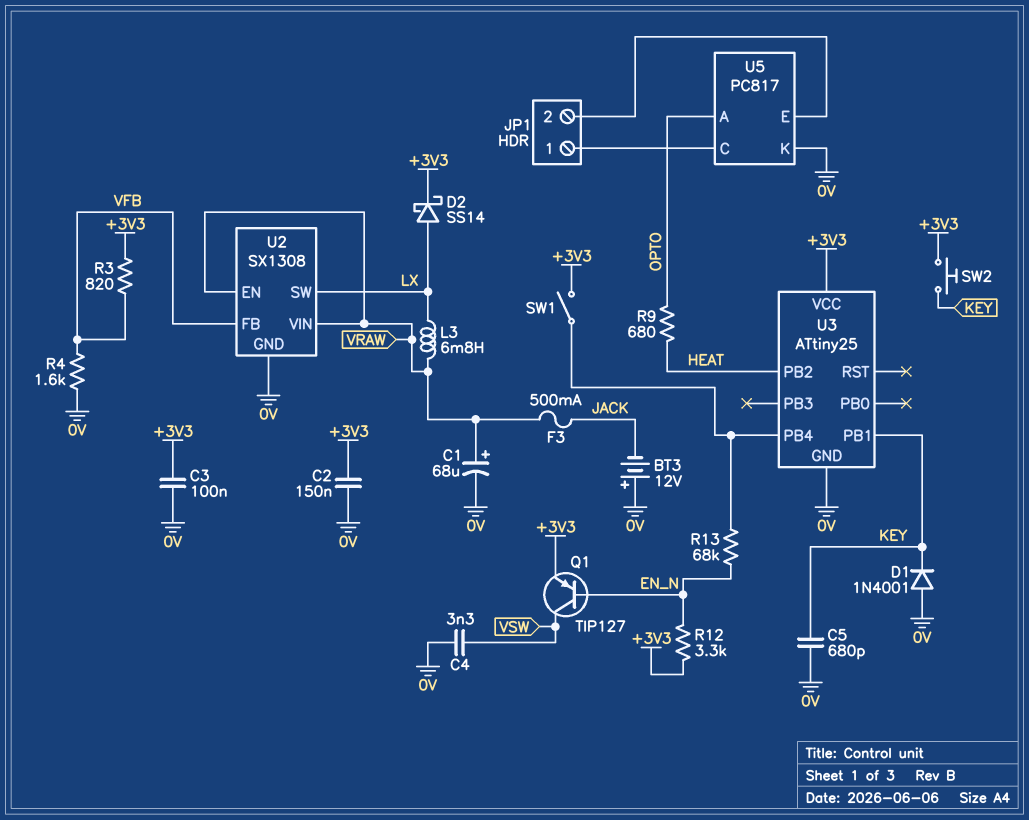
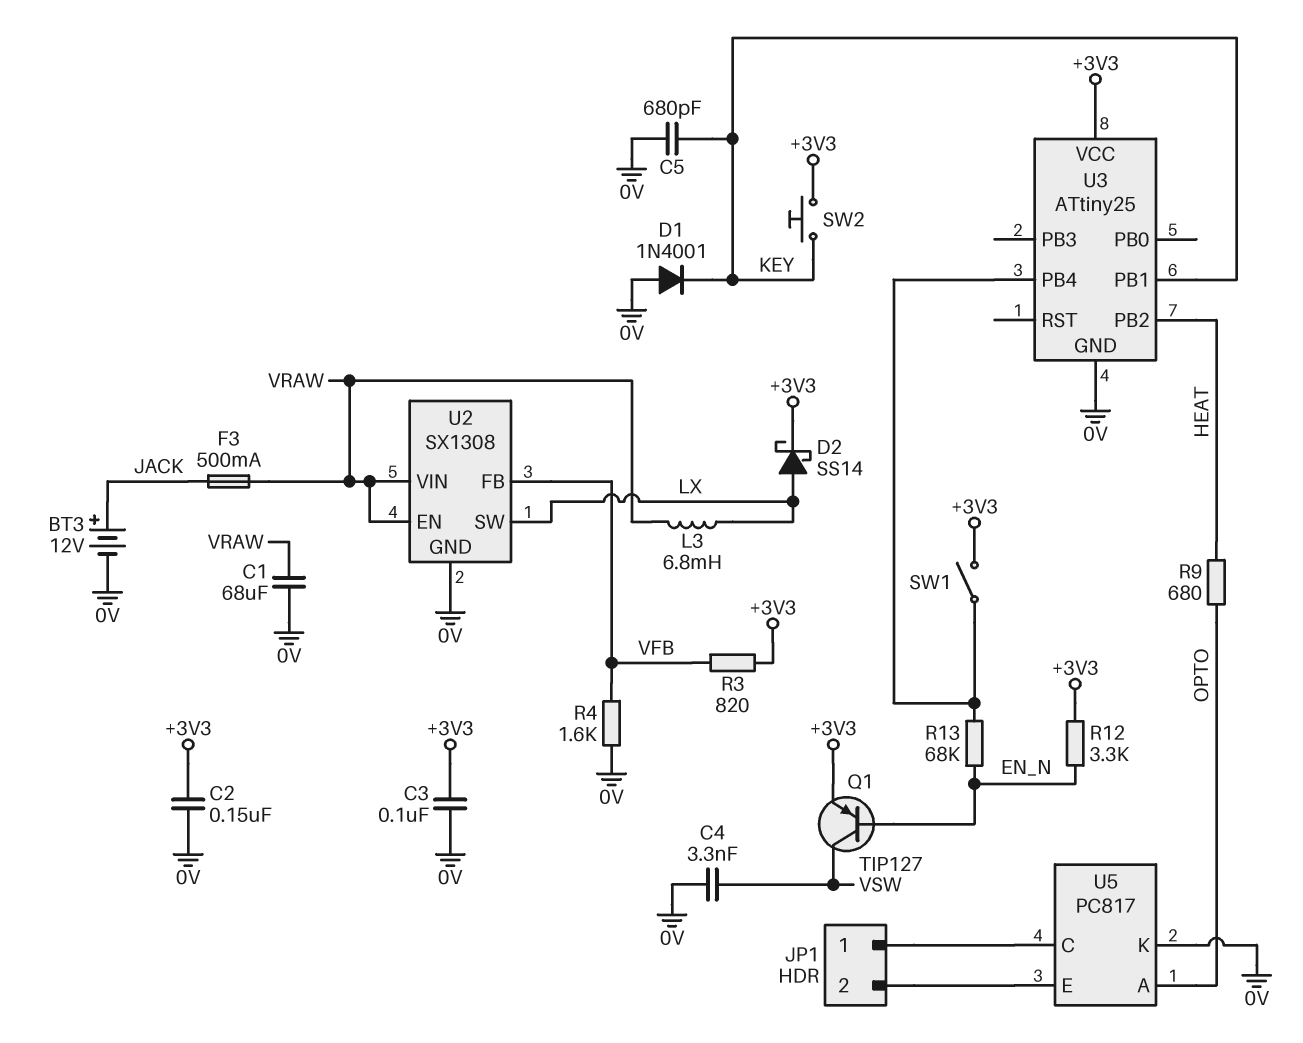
BT3: 12V (plus 0V, minus JACK) -> 12V (plus JACK, minus 0V)
C1: 68uF (plus VRAW, minus 0V) -> 68uF (0V, VRAW)

